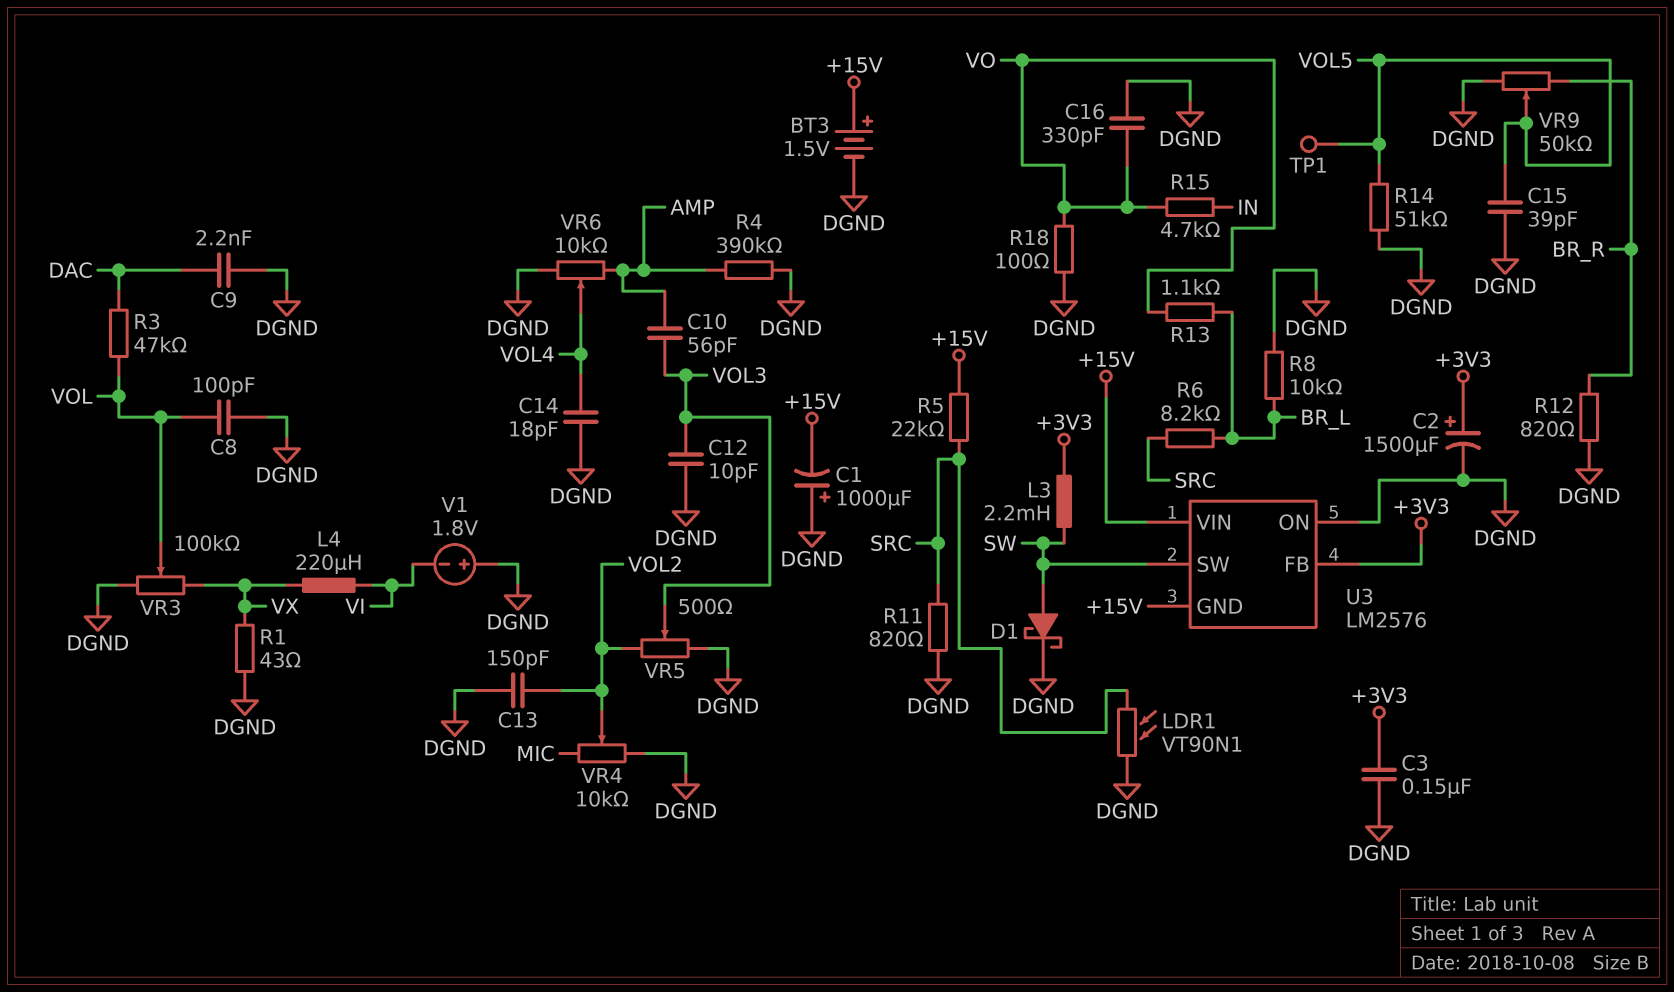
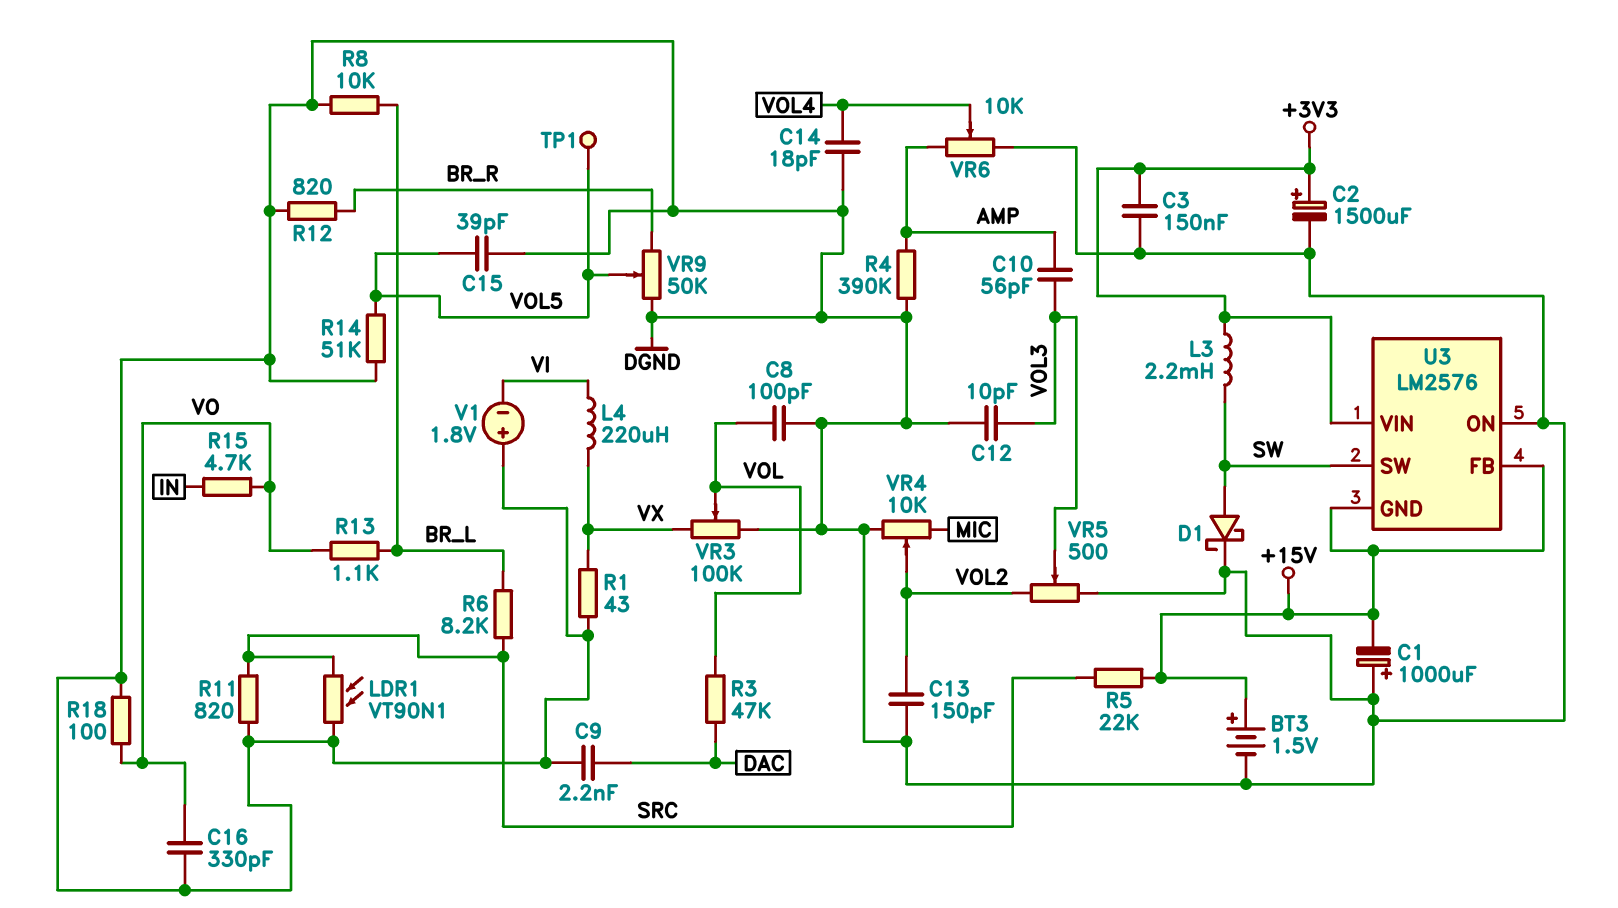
U3 pin FB: +3V3 -> +15V
U3 pin VIN: +15V -> +3V3

